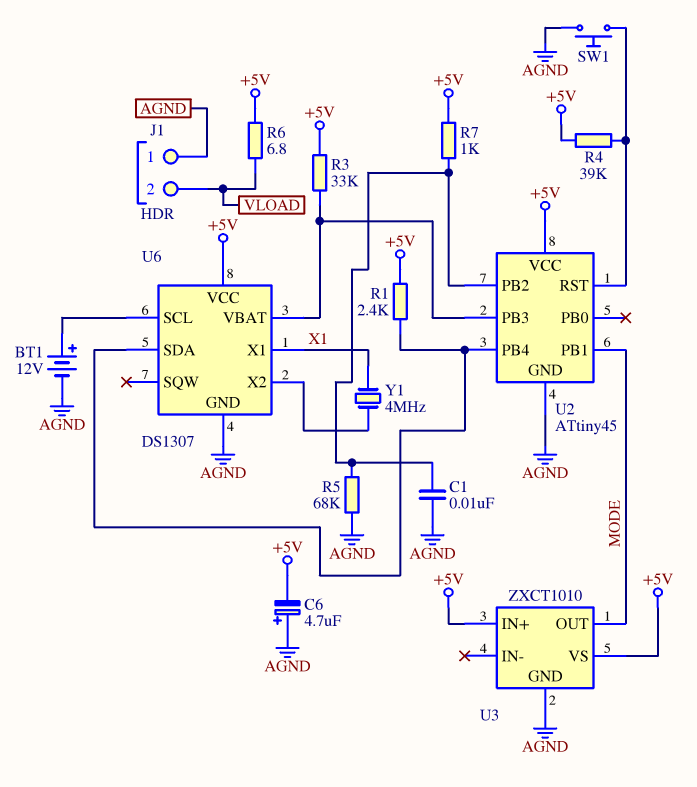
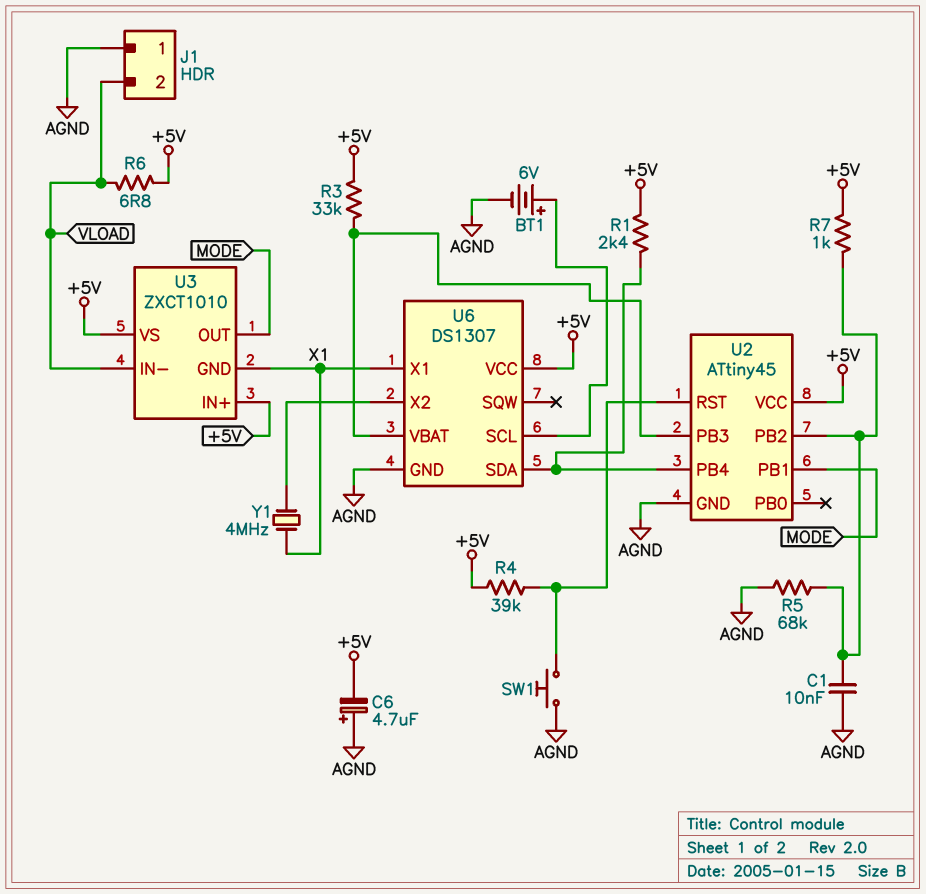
BT1: 12V (plus U6/SCL, minus AGND) -> 6V (plus U6/SCL, minus AGND)
U3 pin GND: AGND -> X1
U3 pin IN-: none -> VLOAD

